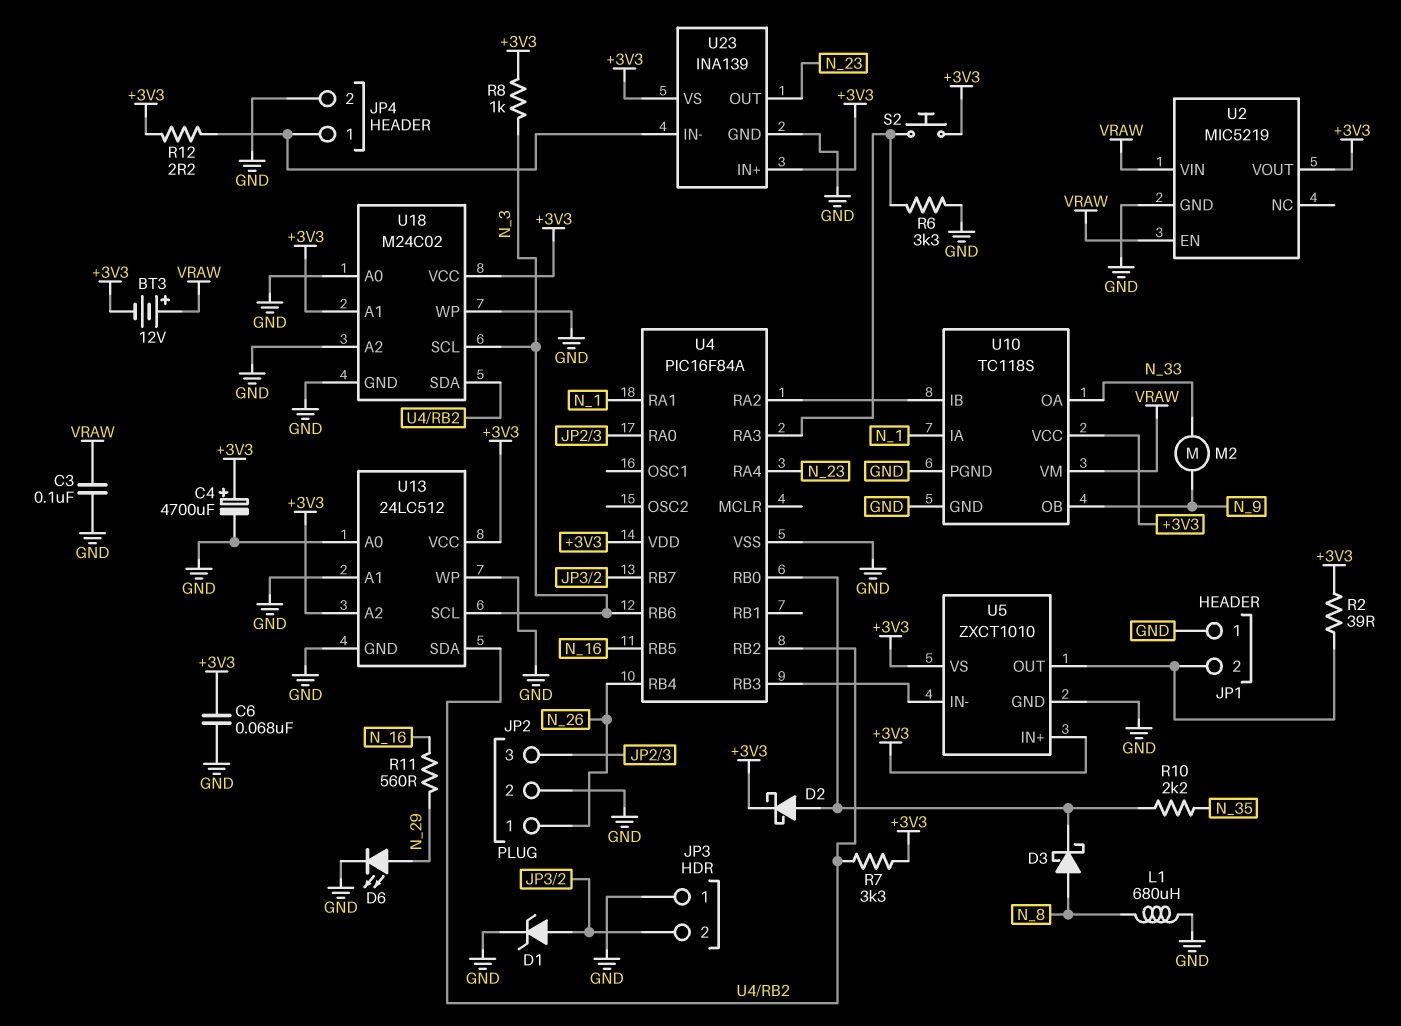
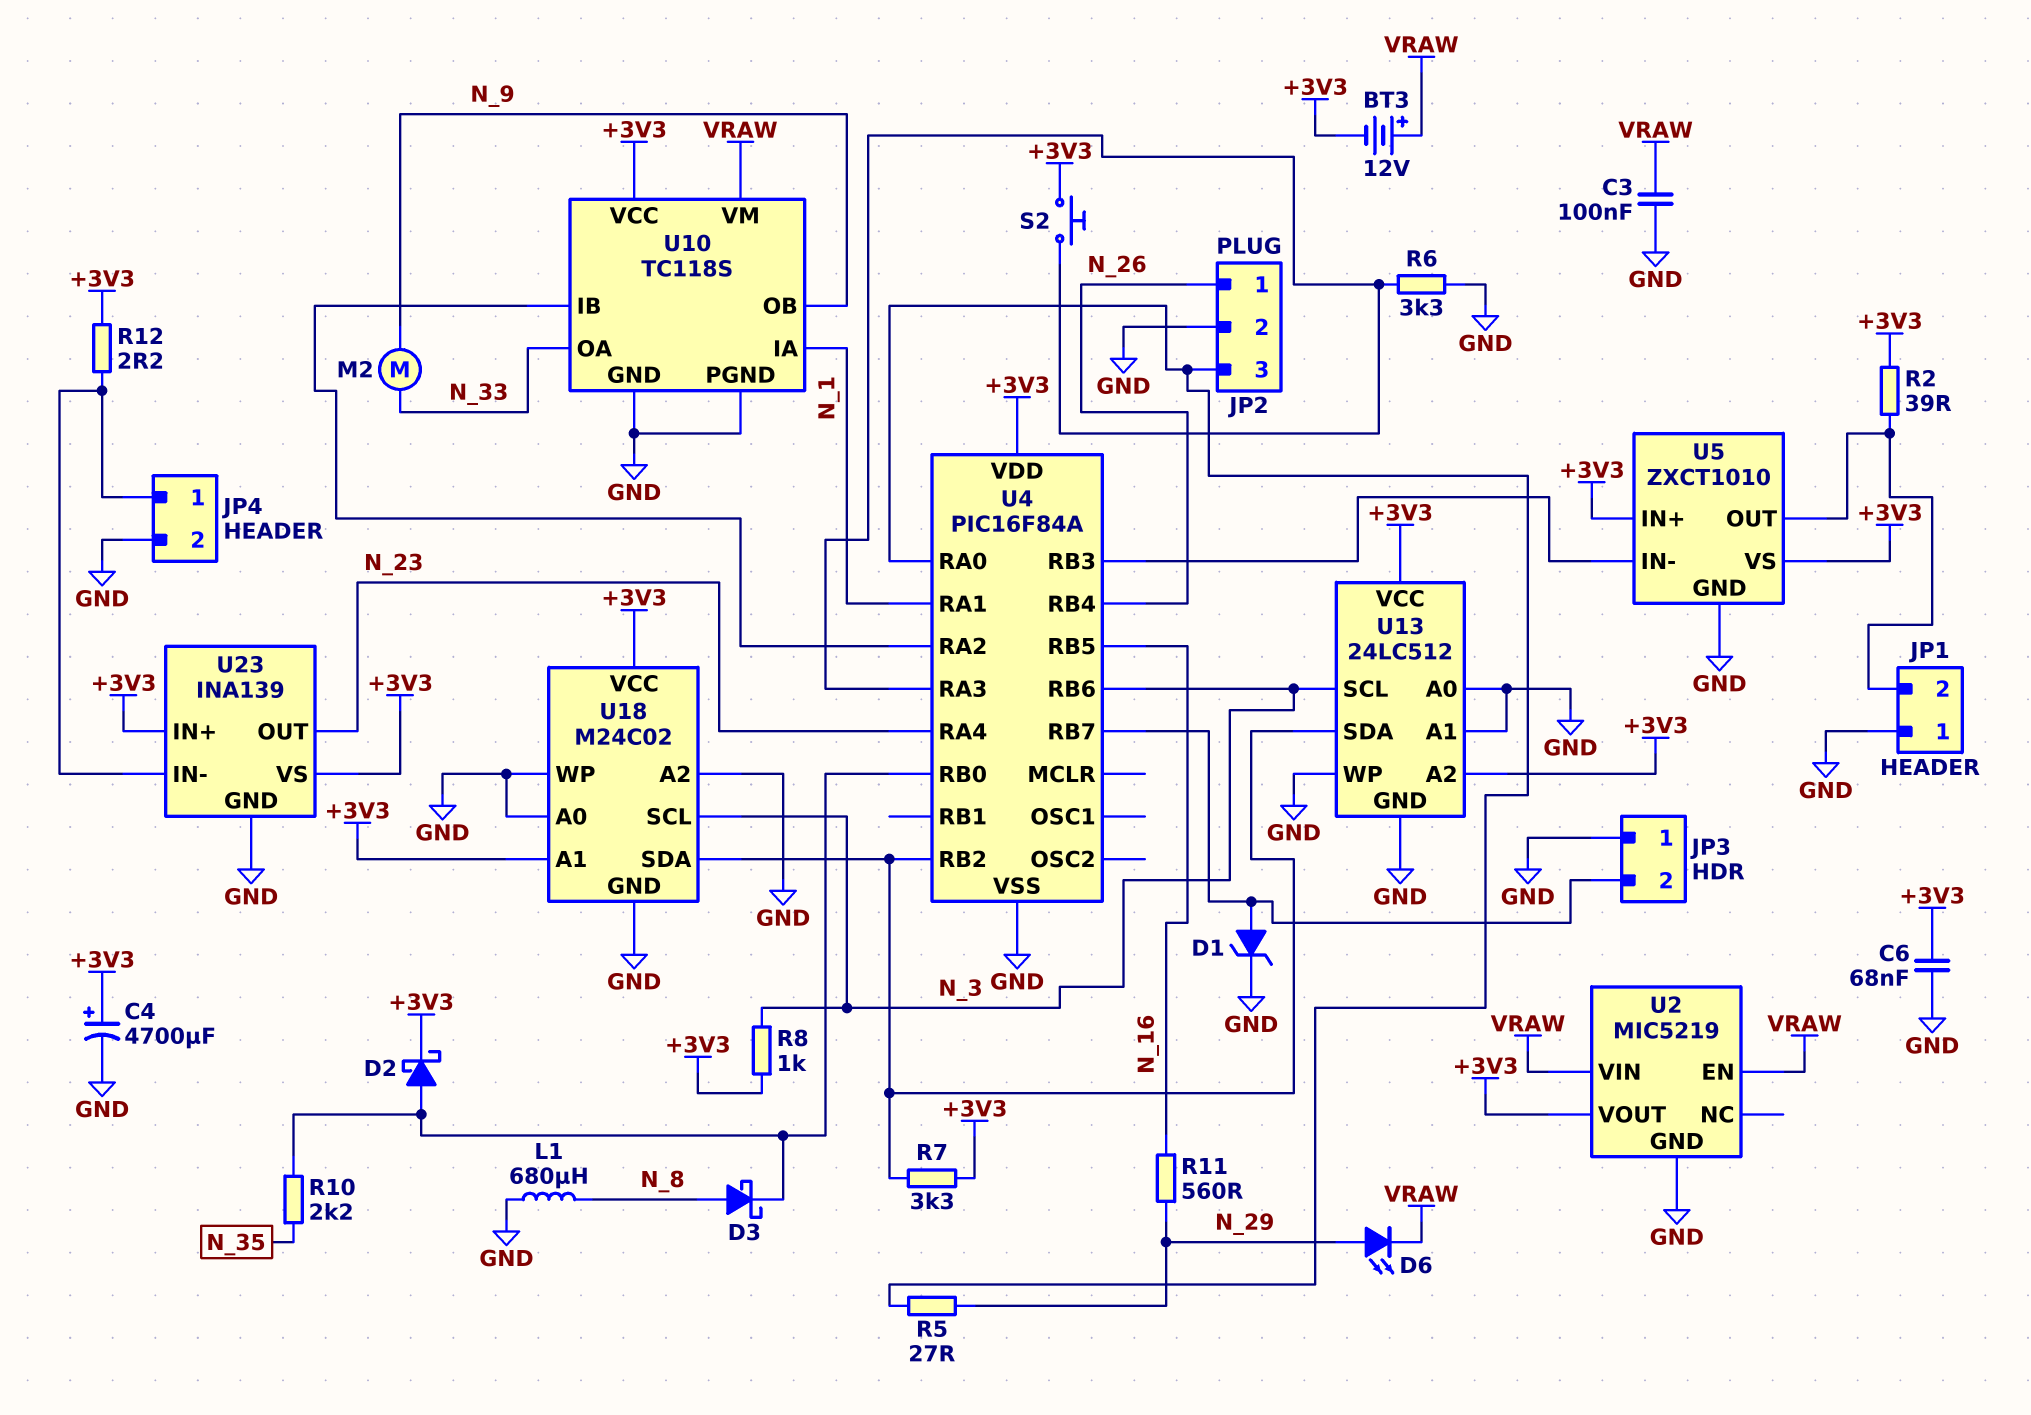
D6: LED (A N_29, K GND) -> LED (A N_29, K VRAW)
R5: none -> 27 (JP2/3, N_29)

